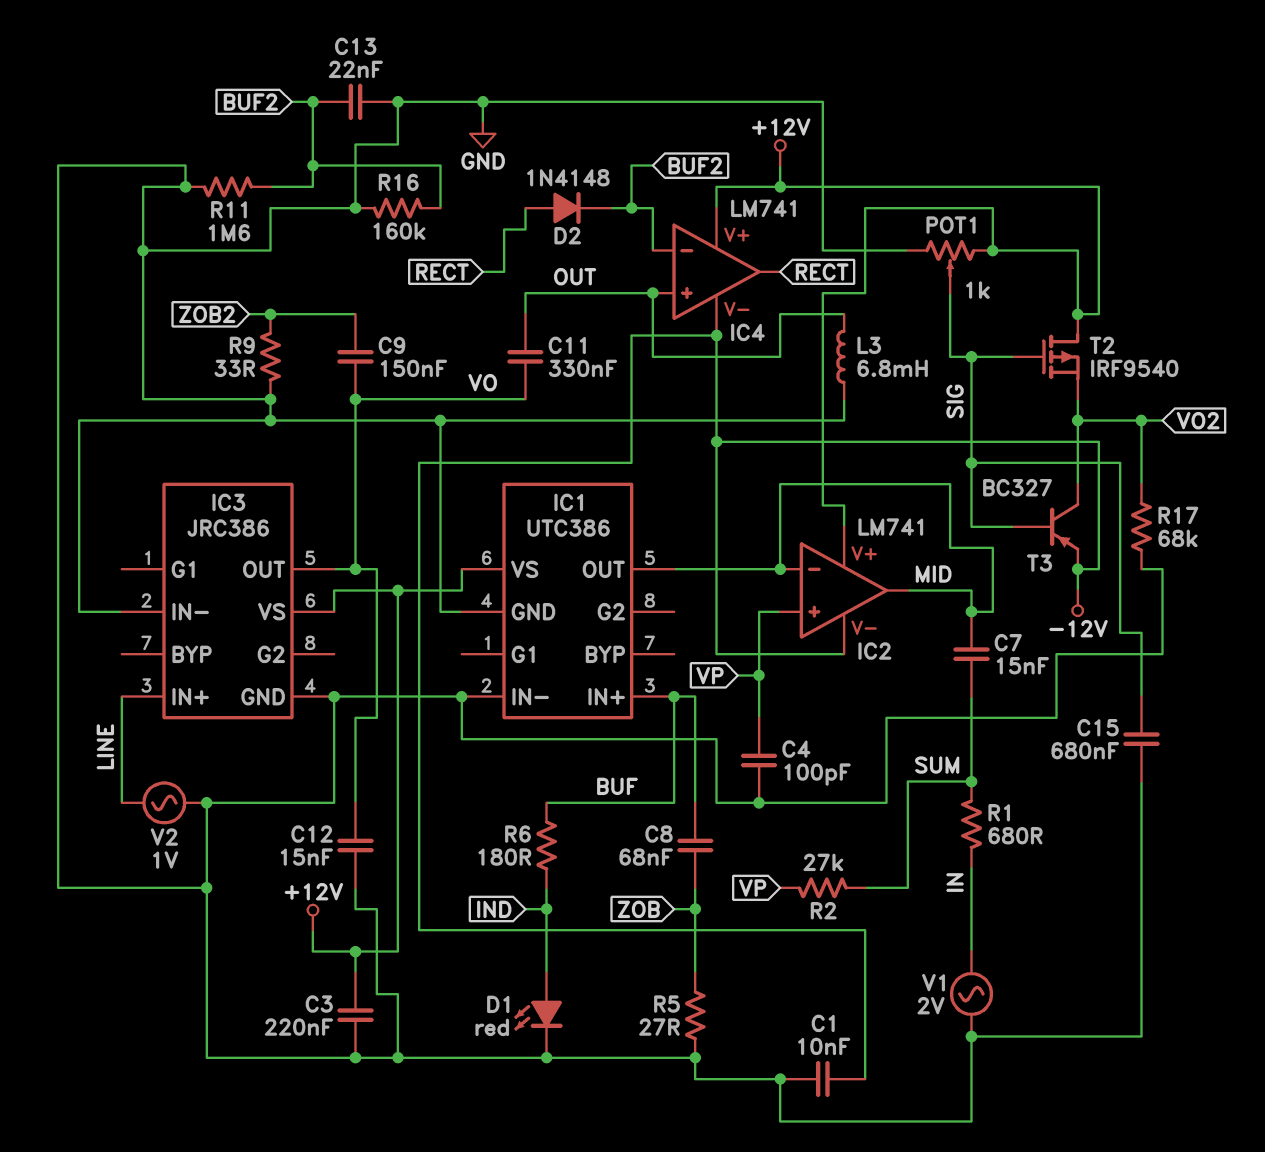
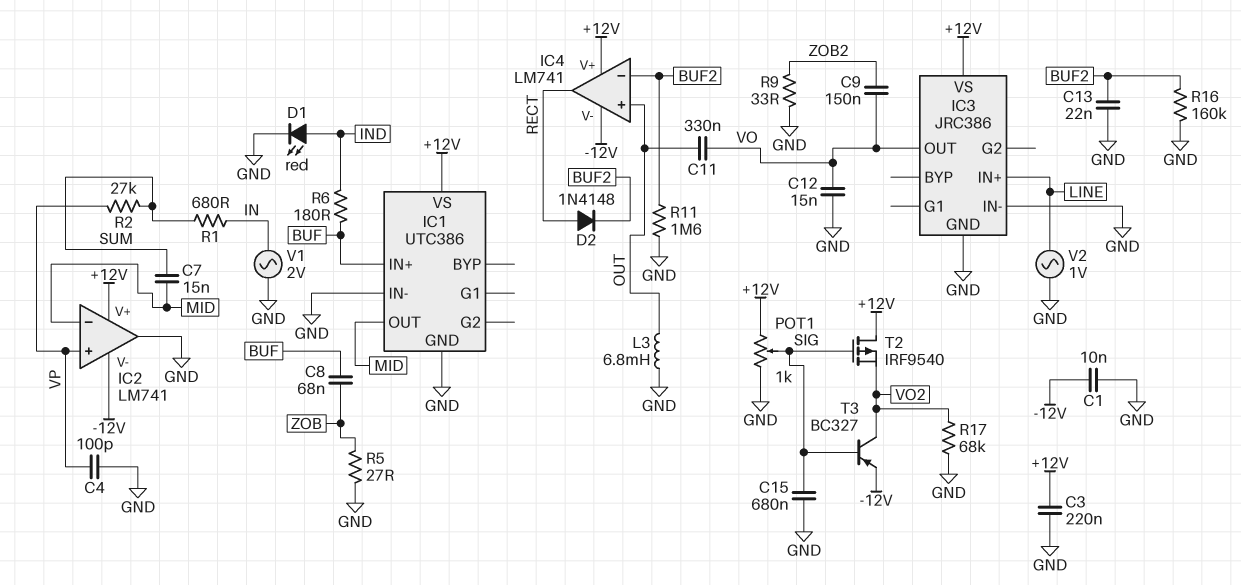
IC2 pin out: MID -> GND

